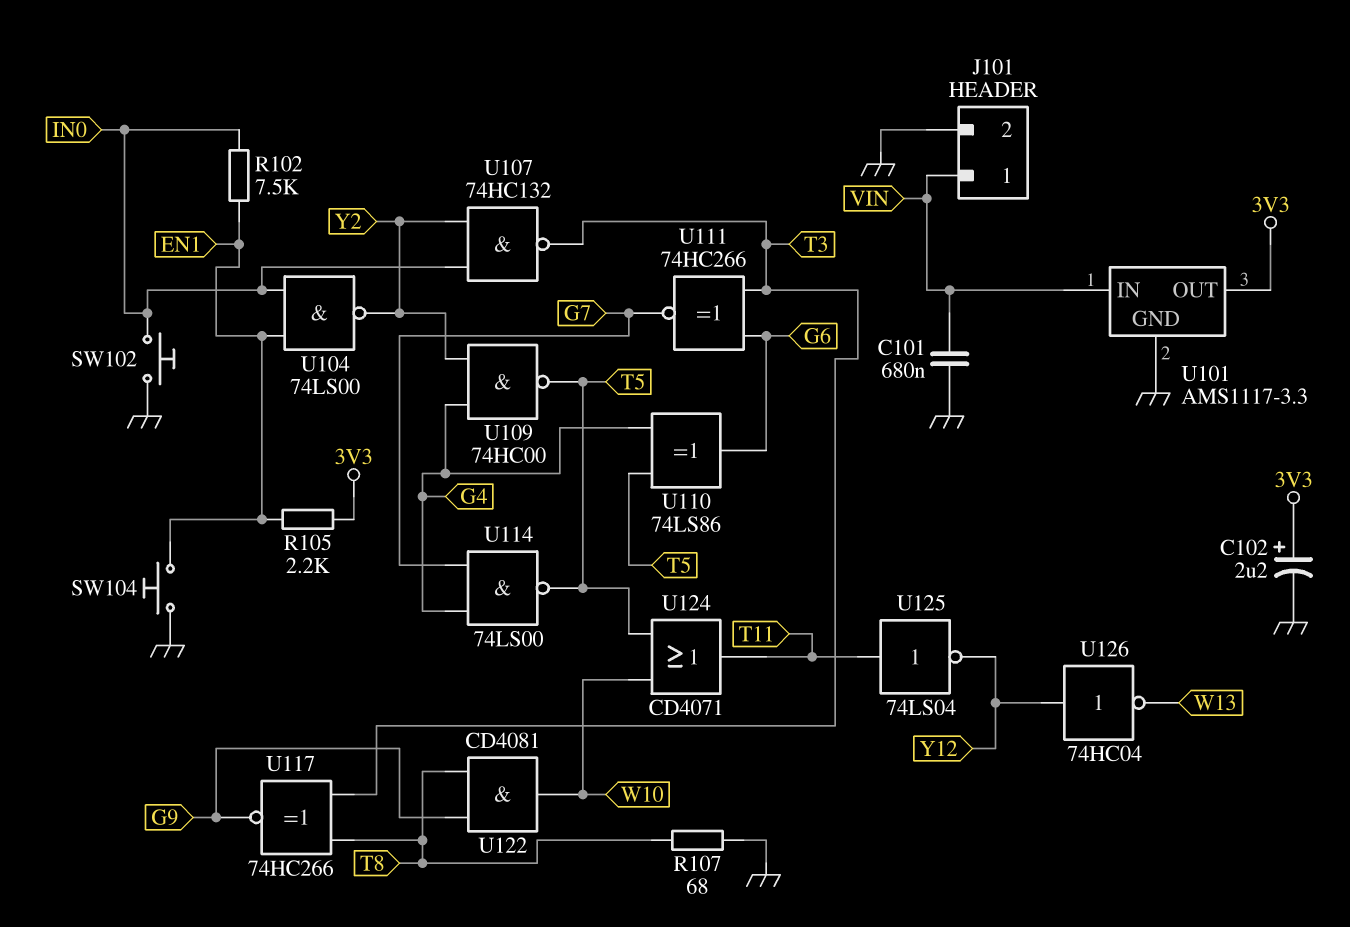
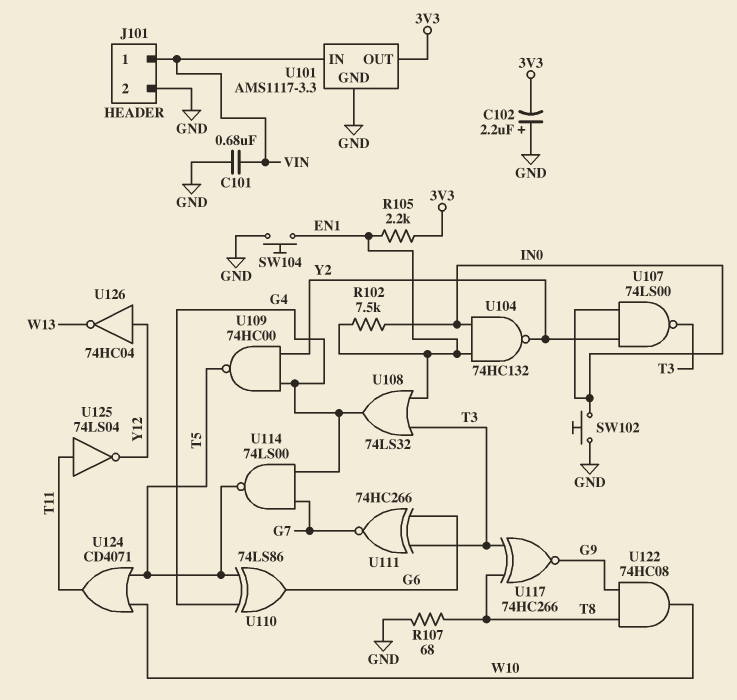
C102: 2.2uF (plus 3V3, minus GND) -> 2.2uF (plus GND, minus 3V3)
U104: NAND 74LS00 (in EN1, in IN0, out Y2) -> NAND 74HC132 (in EN1, in IN0, out Y2)
U107: NAND 74HC132 (in IN0, in Y2, out T3) -> NAND 74LS00 (in IN0, in Y2, out T3)
U108: none -> OR 74LS32 (in EN1, in T3, out G4)
U122: AND CD4081 (in G9, in T8, out W10) -> AND 74HC08 (in G9, in T8, out W10)

